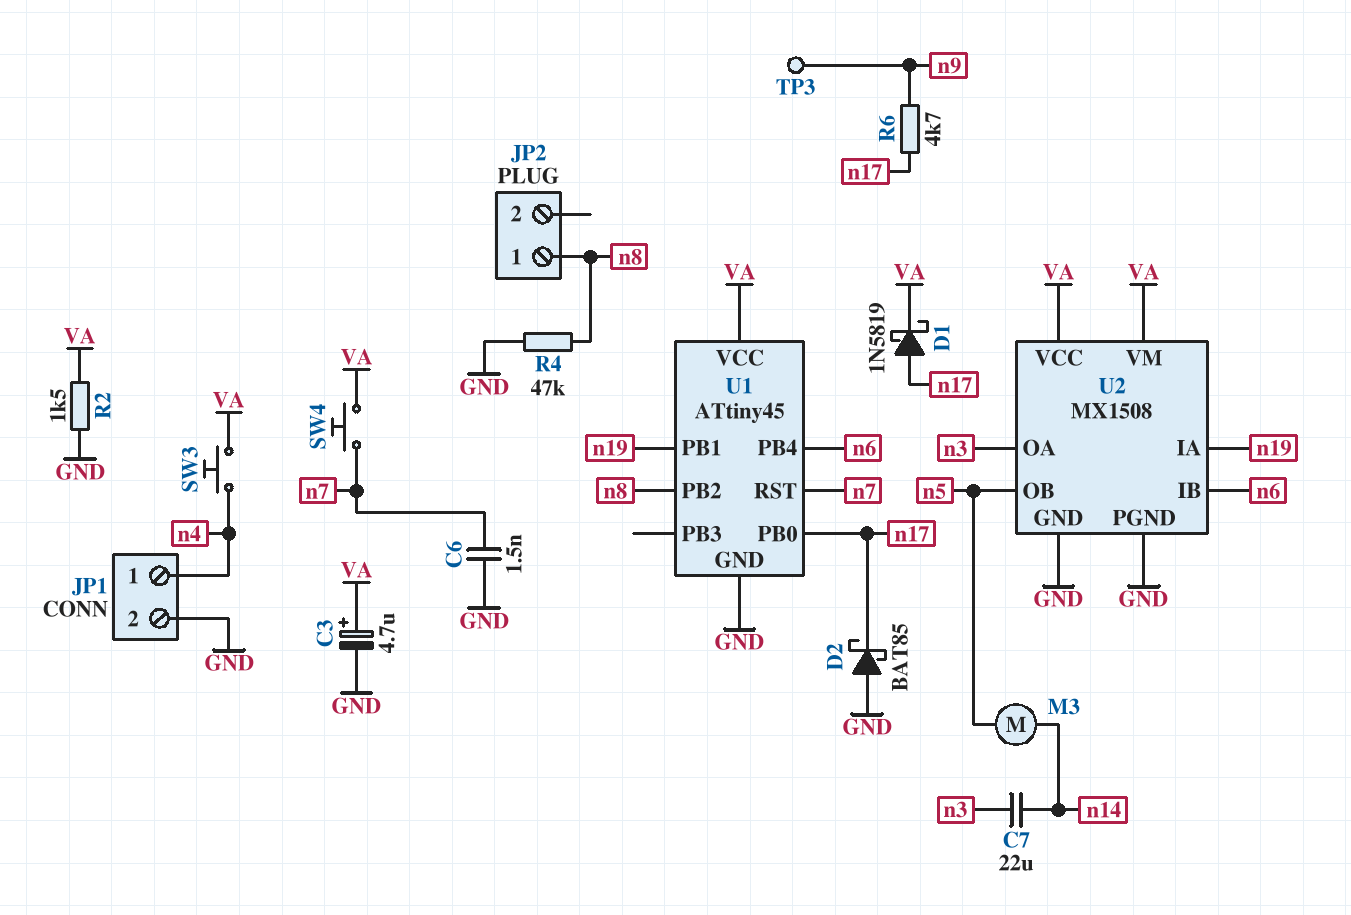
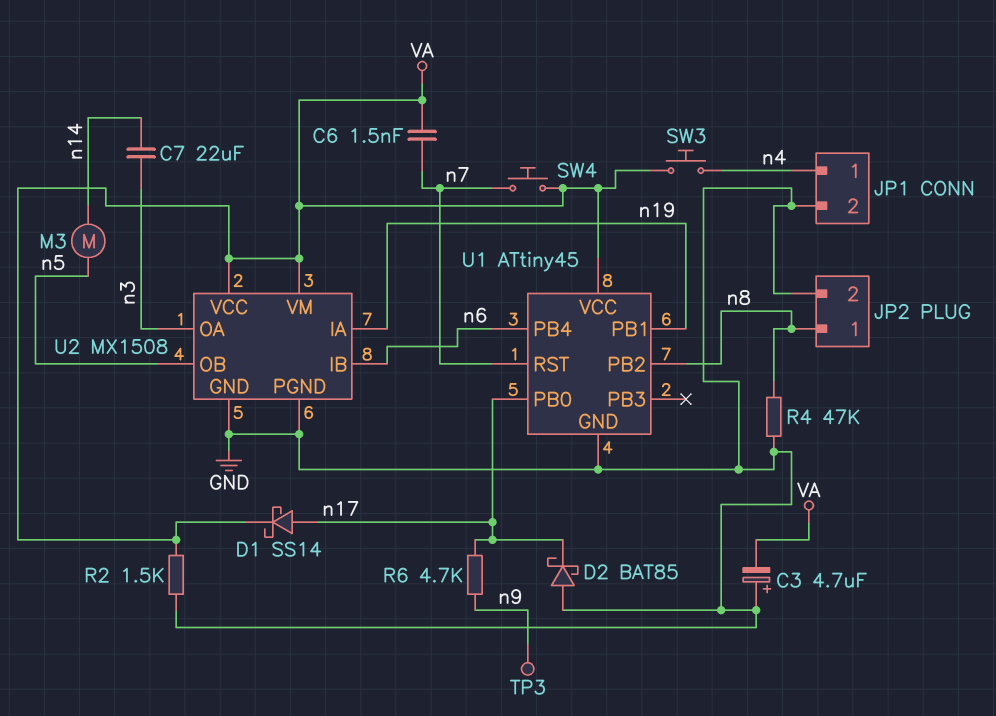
C3: 4.7uF (plus VA, minus GND) -> 4.7uF (plus GND, minus VA)
C6: 1.5nF (GND, n7) -> 1.5nF (VA, n7)
D1: schottky 1N5819 (A n17, K VA) -> schottky SS14 (A n17, K VA)
JP2 pin 2: none -> GND

